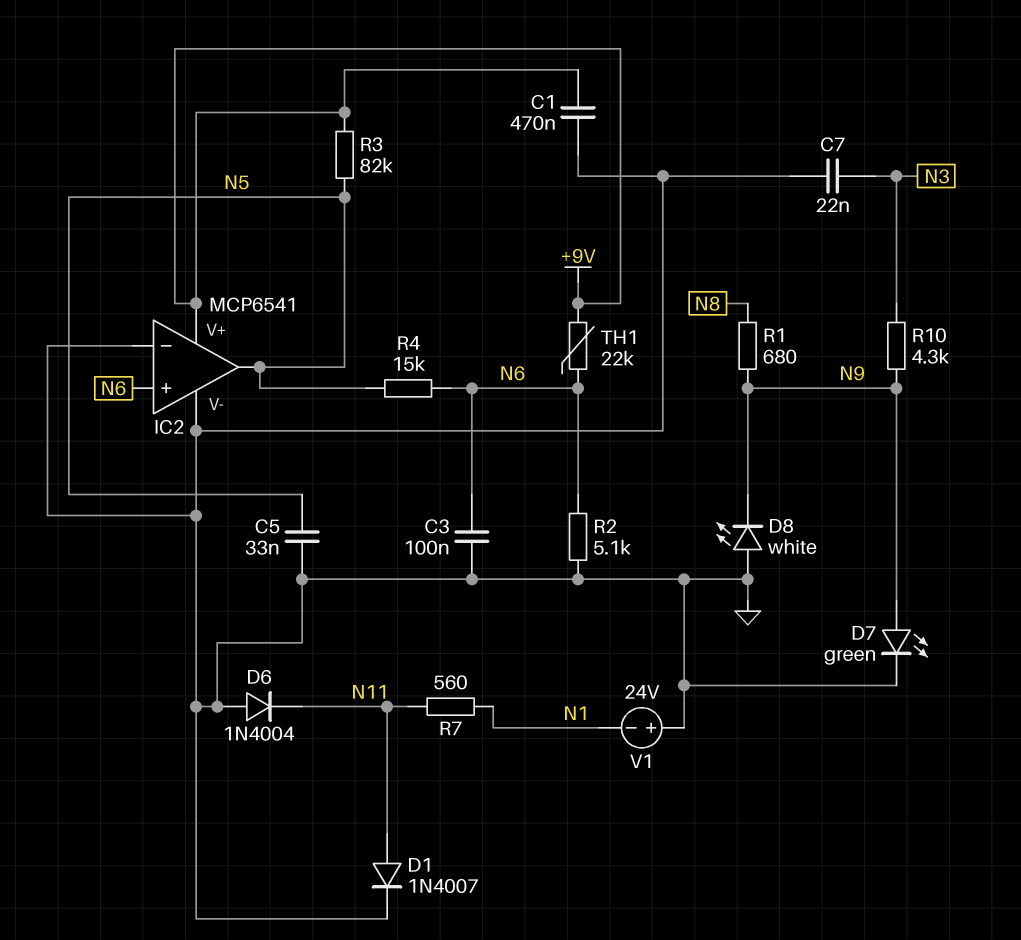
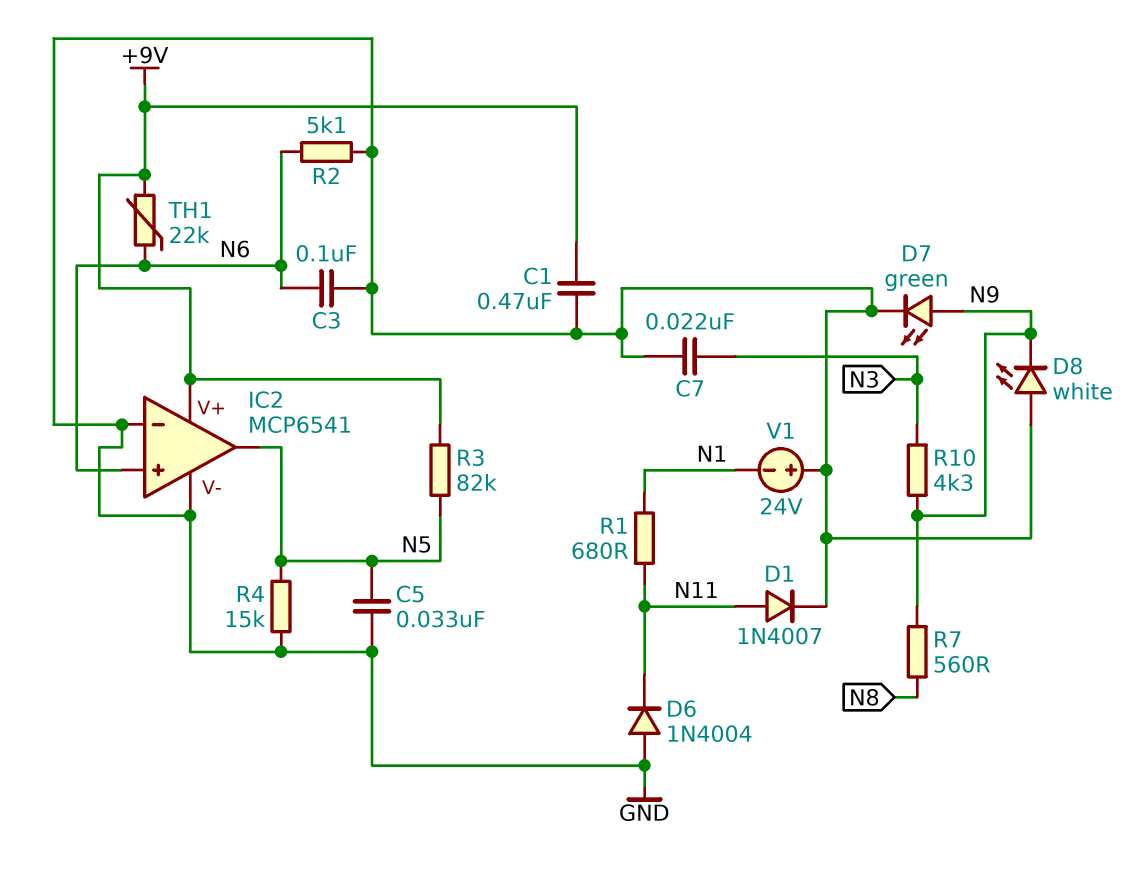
R1: 680 (N8, N9) -> 680 (N1, N11)
R4: 15k (N5, N6) -> 15k (GND, N5)
R7: 560 (N1, N11) -> 560 (N8, N9)

